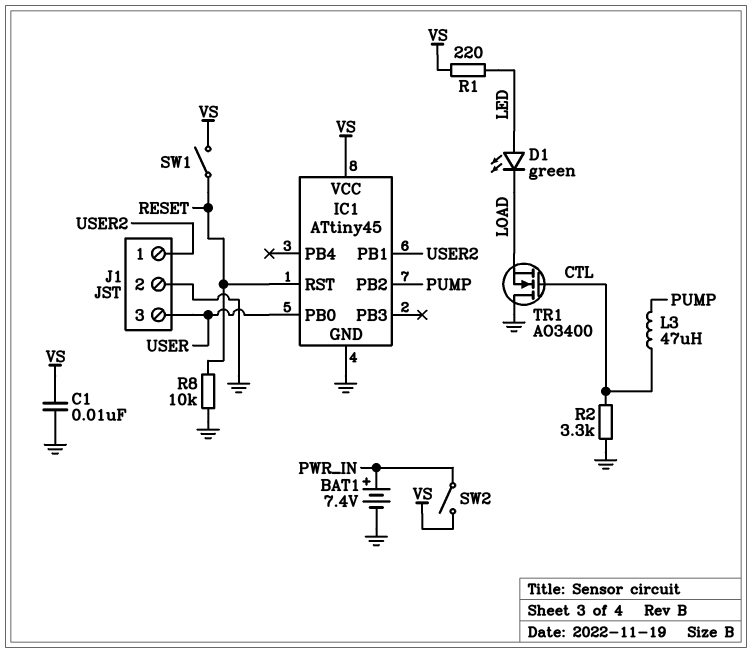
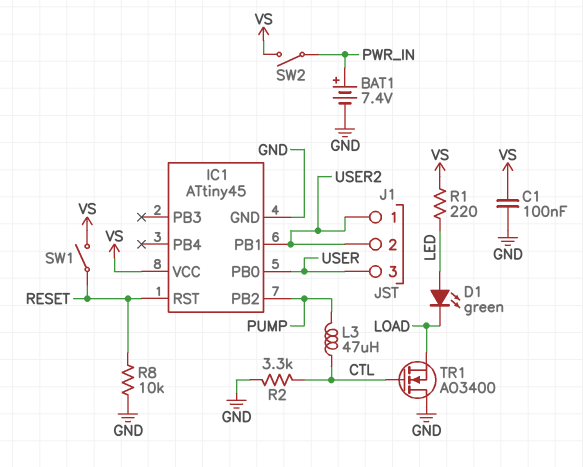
C1: 10nF (GND, VS) -> 100nF (GND, VS)
J1 pin 2: GND -> USER2

